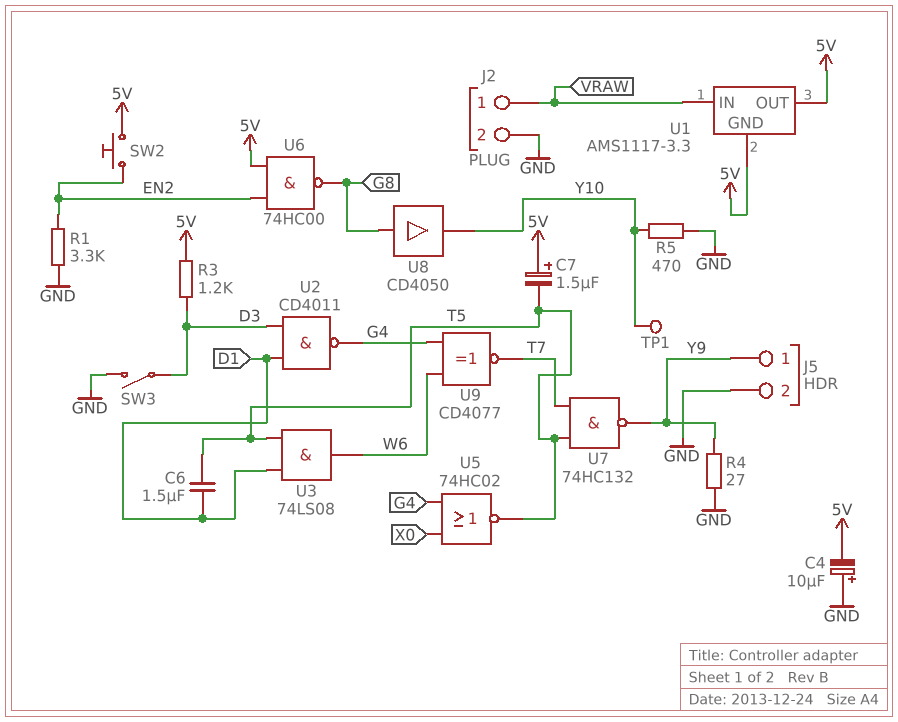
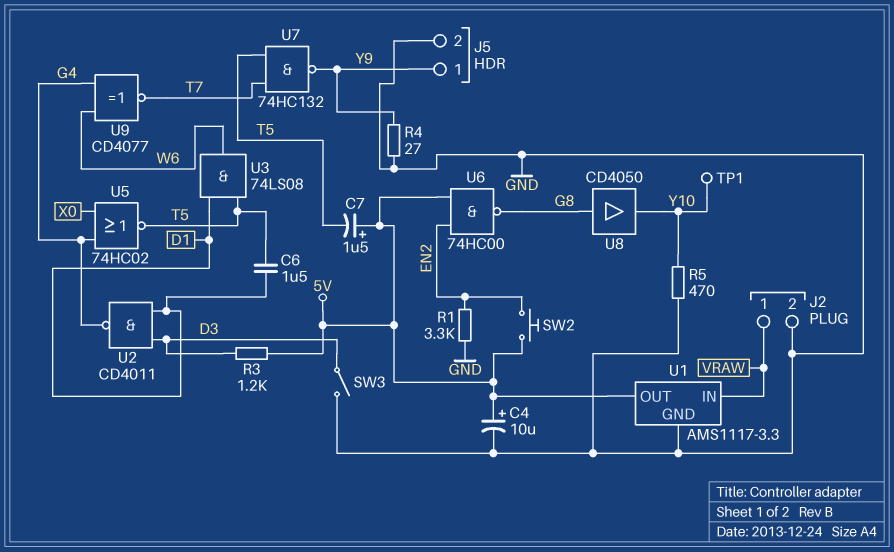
C4: 10uF (plus GND, minus 5V) -> 10uF (plus 5V, minus GND)
U1 pin GND: 5V -> GND

